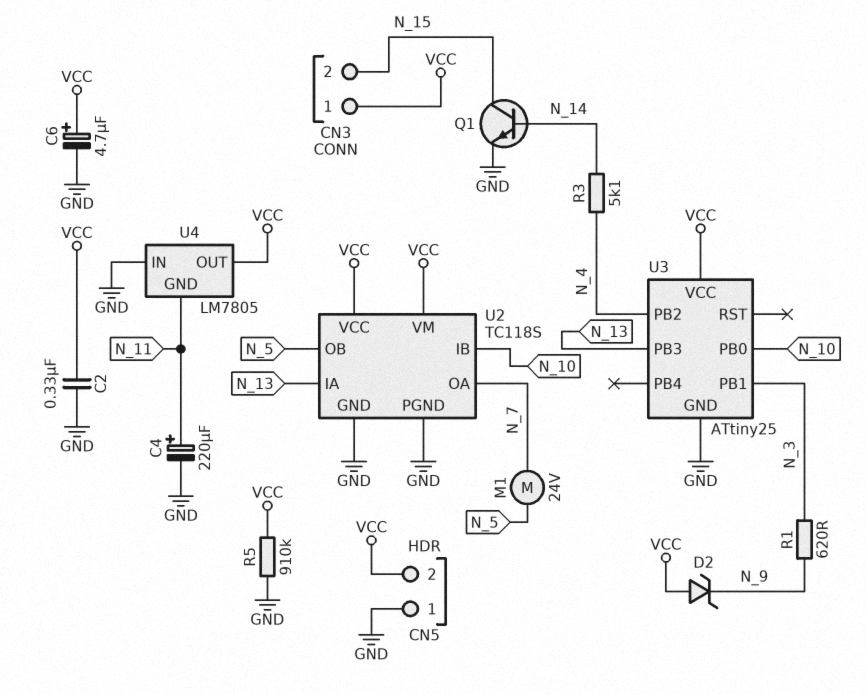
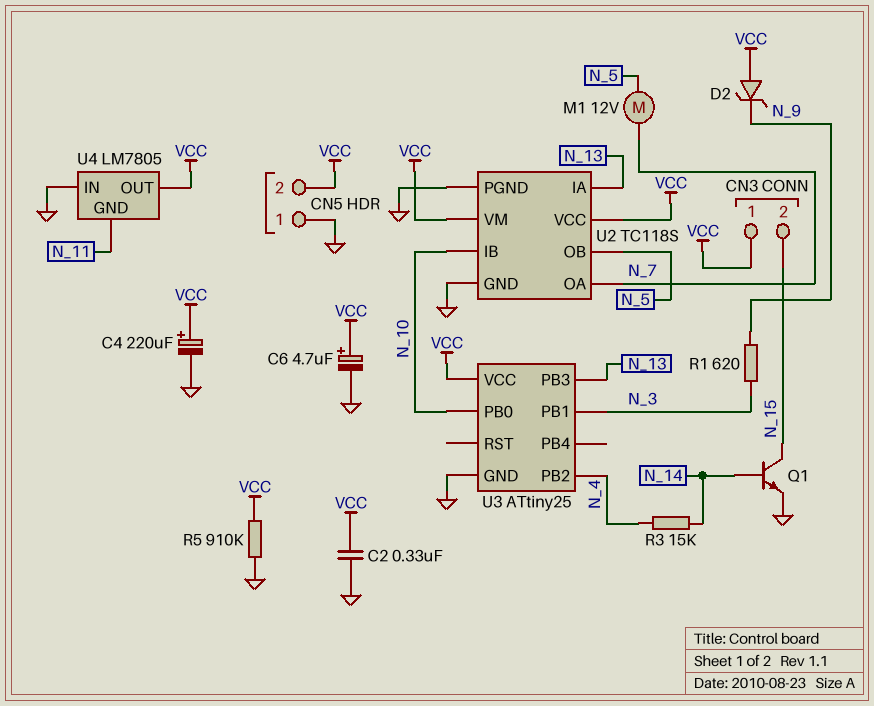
C4: 220uF (plus N_11, minus GND) -> 220uF (plus VCC, minus GND)
M1: motor 24V (N_5, N_7) -> motor 12V (N_5, N_7)
R3: 5.1k (N_4, N_14) -> 15k (N_4, N_14)

